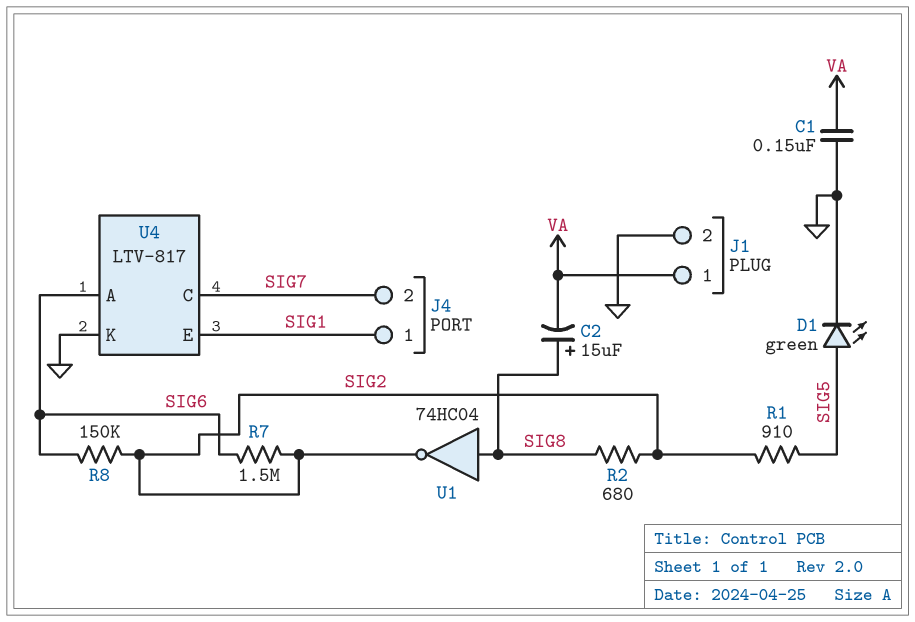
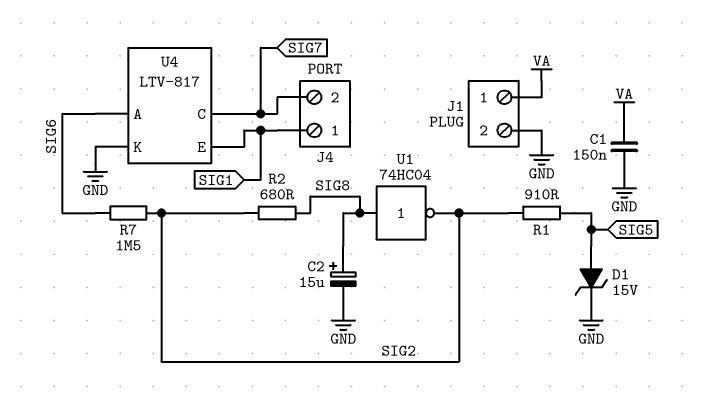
C2: 15uF (plus SIG8, minus VA) -> 15uF (plus SIG8, minus GND)
D1: LED green (A SIG5, K GND) -> zener 15V (A SIG5, K GND)
R8: 150k (SIG2, SIG6) -> none

